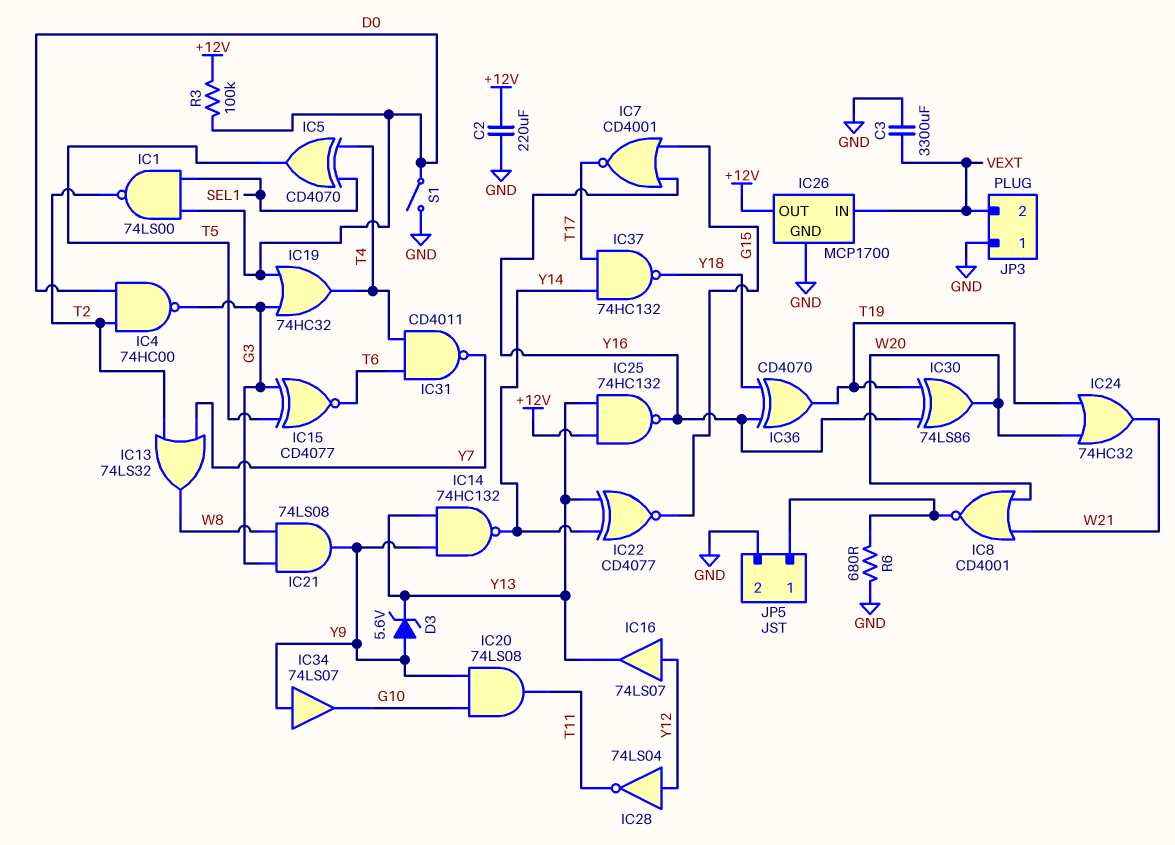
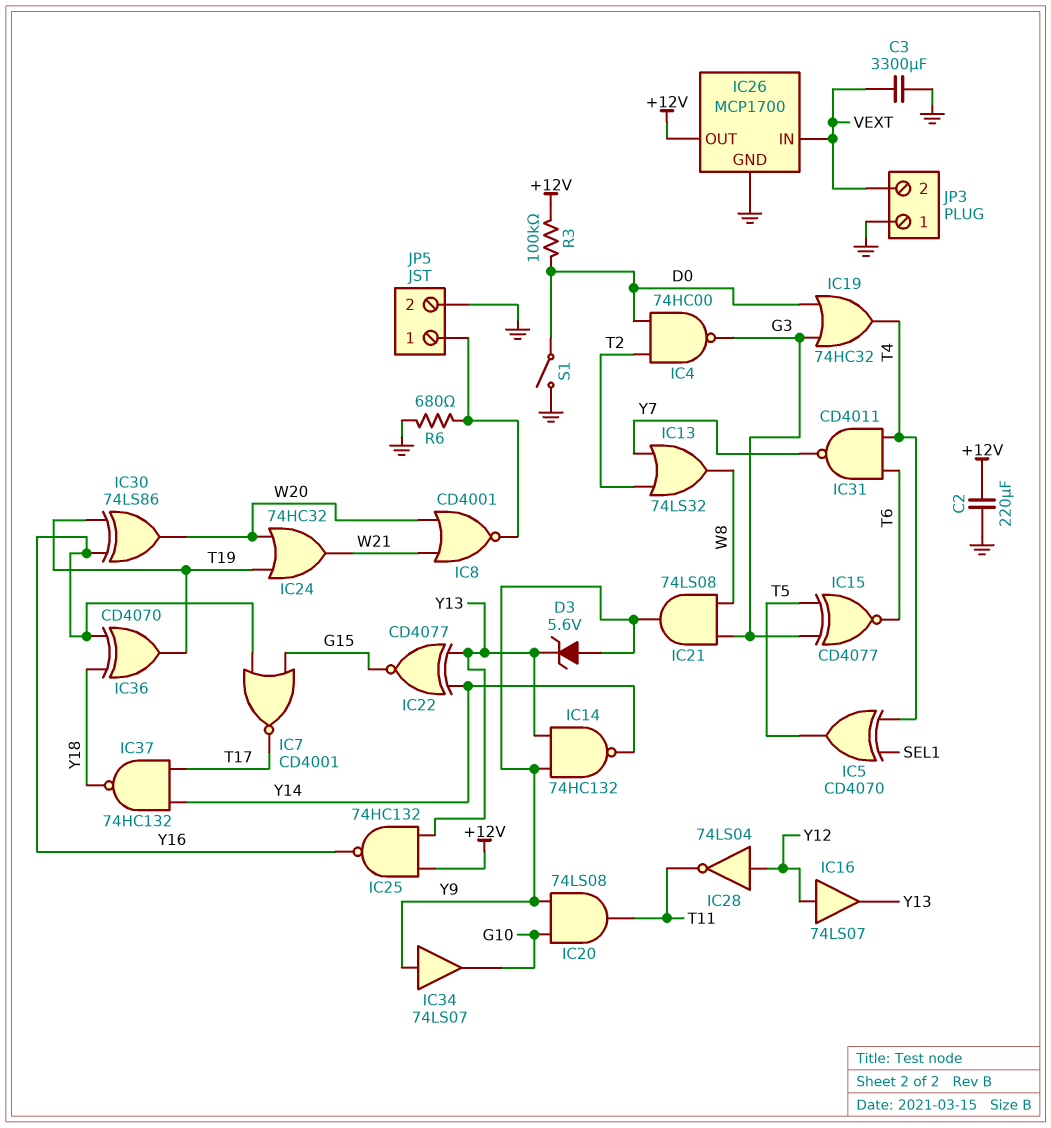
IC1: NAND 74LS00 (in D0, in SEL1, out T2) -> none

